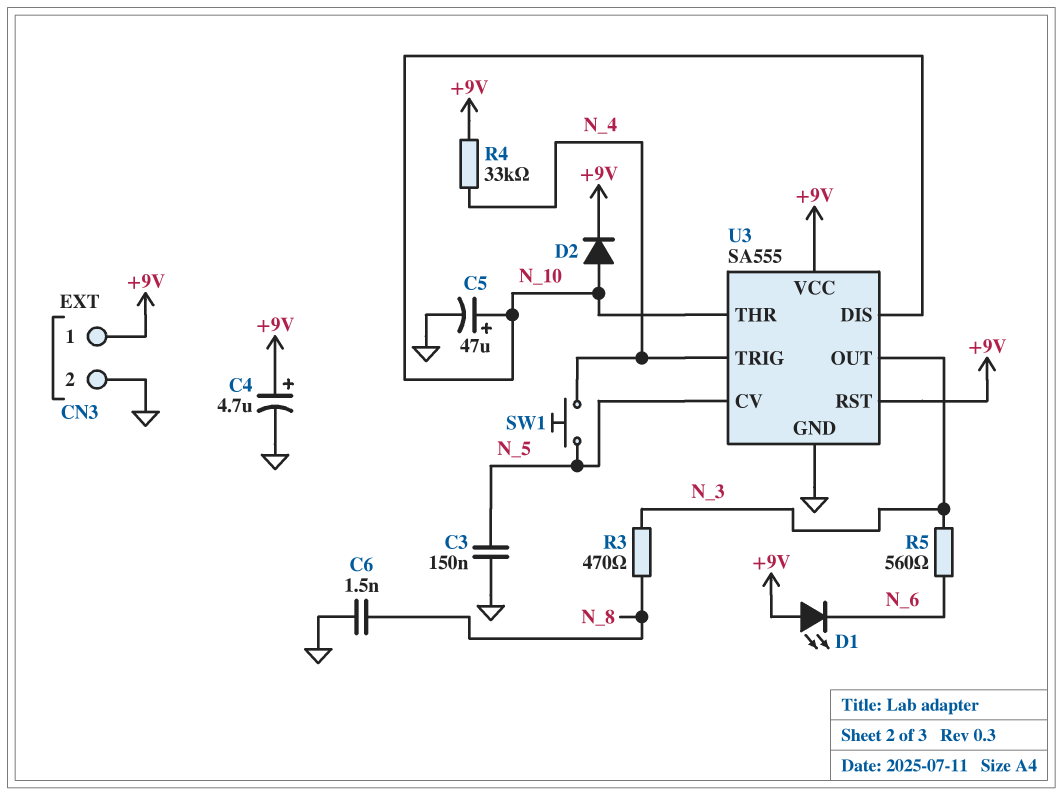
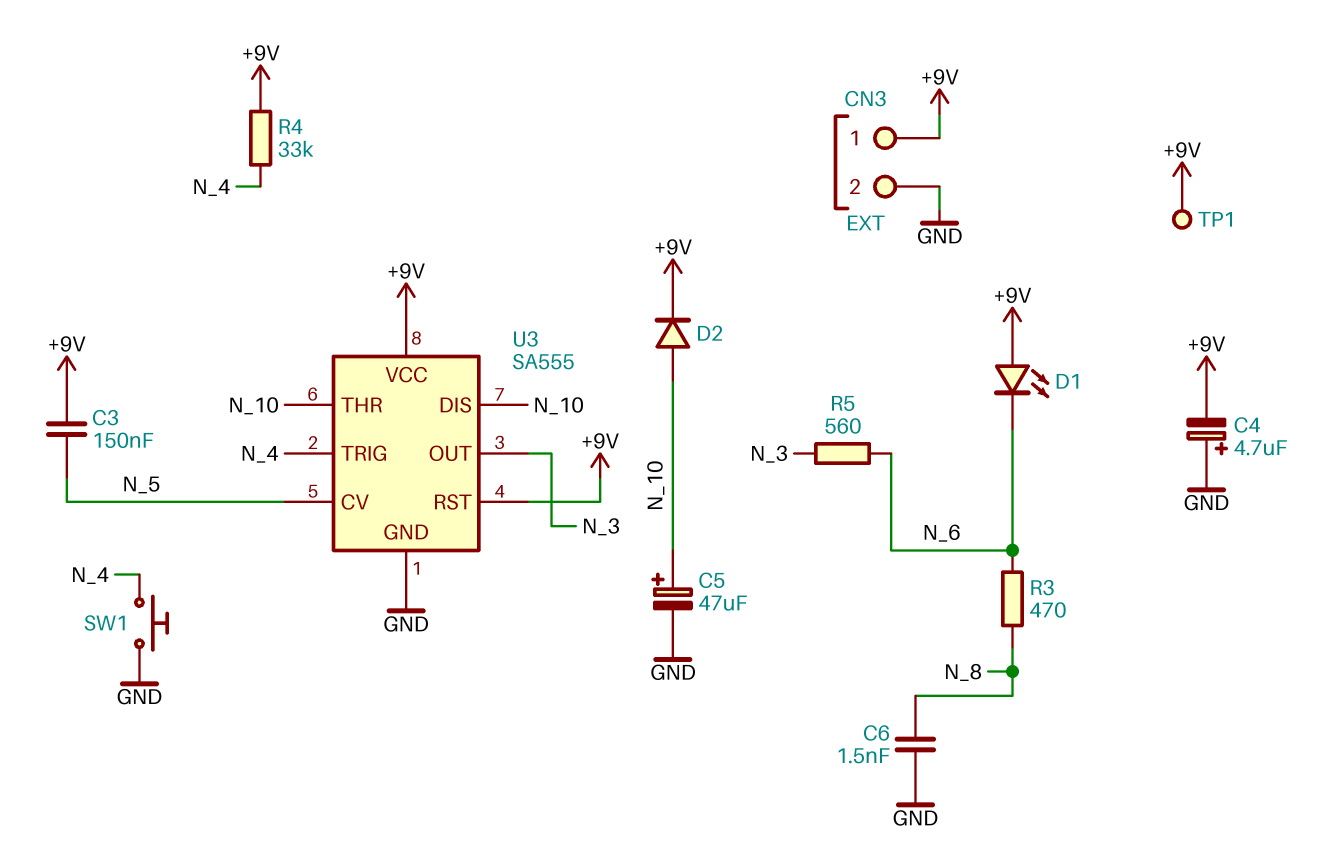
C3: 150nF (GND, N_5) -> 150nF (+9V, N_5)
C4: 4.7uF (plus +9V, minus GND) -> 4.7uF (plus GND, minus +9V)
R3: 470 (N_3, N_8) -> 470 (N_6, N_8)
SW1: button (N_4, N_5) -> button (GND, N_4)
TP1: none -> test point (+9V)

